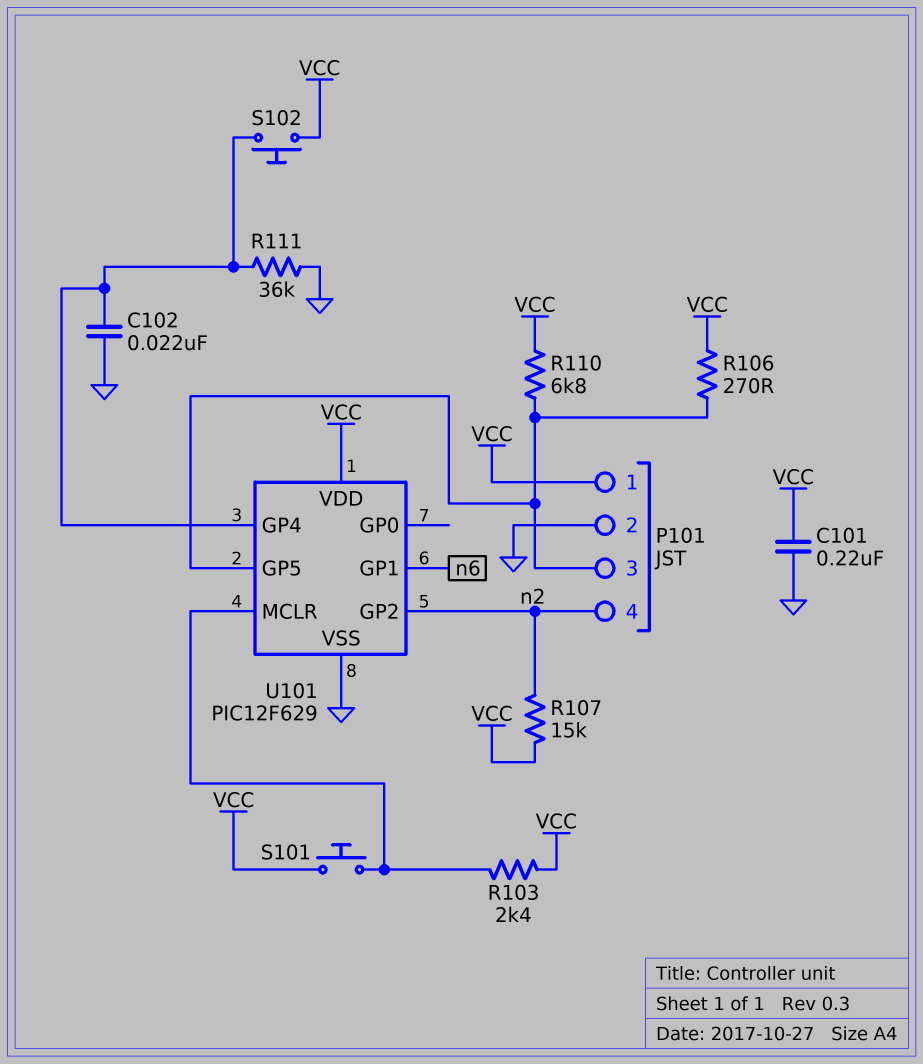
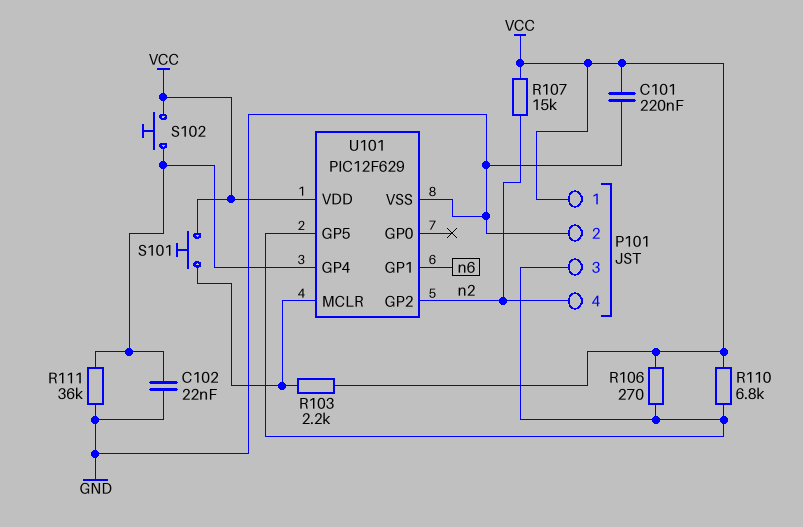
R103: 2.4k (U101/MCLR, VCC) -> 2.2k (U101/MCLR, VCC)

